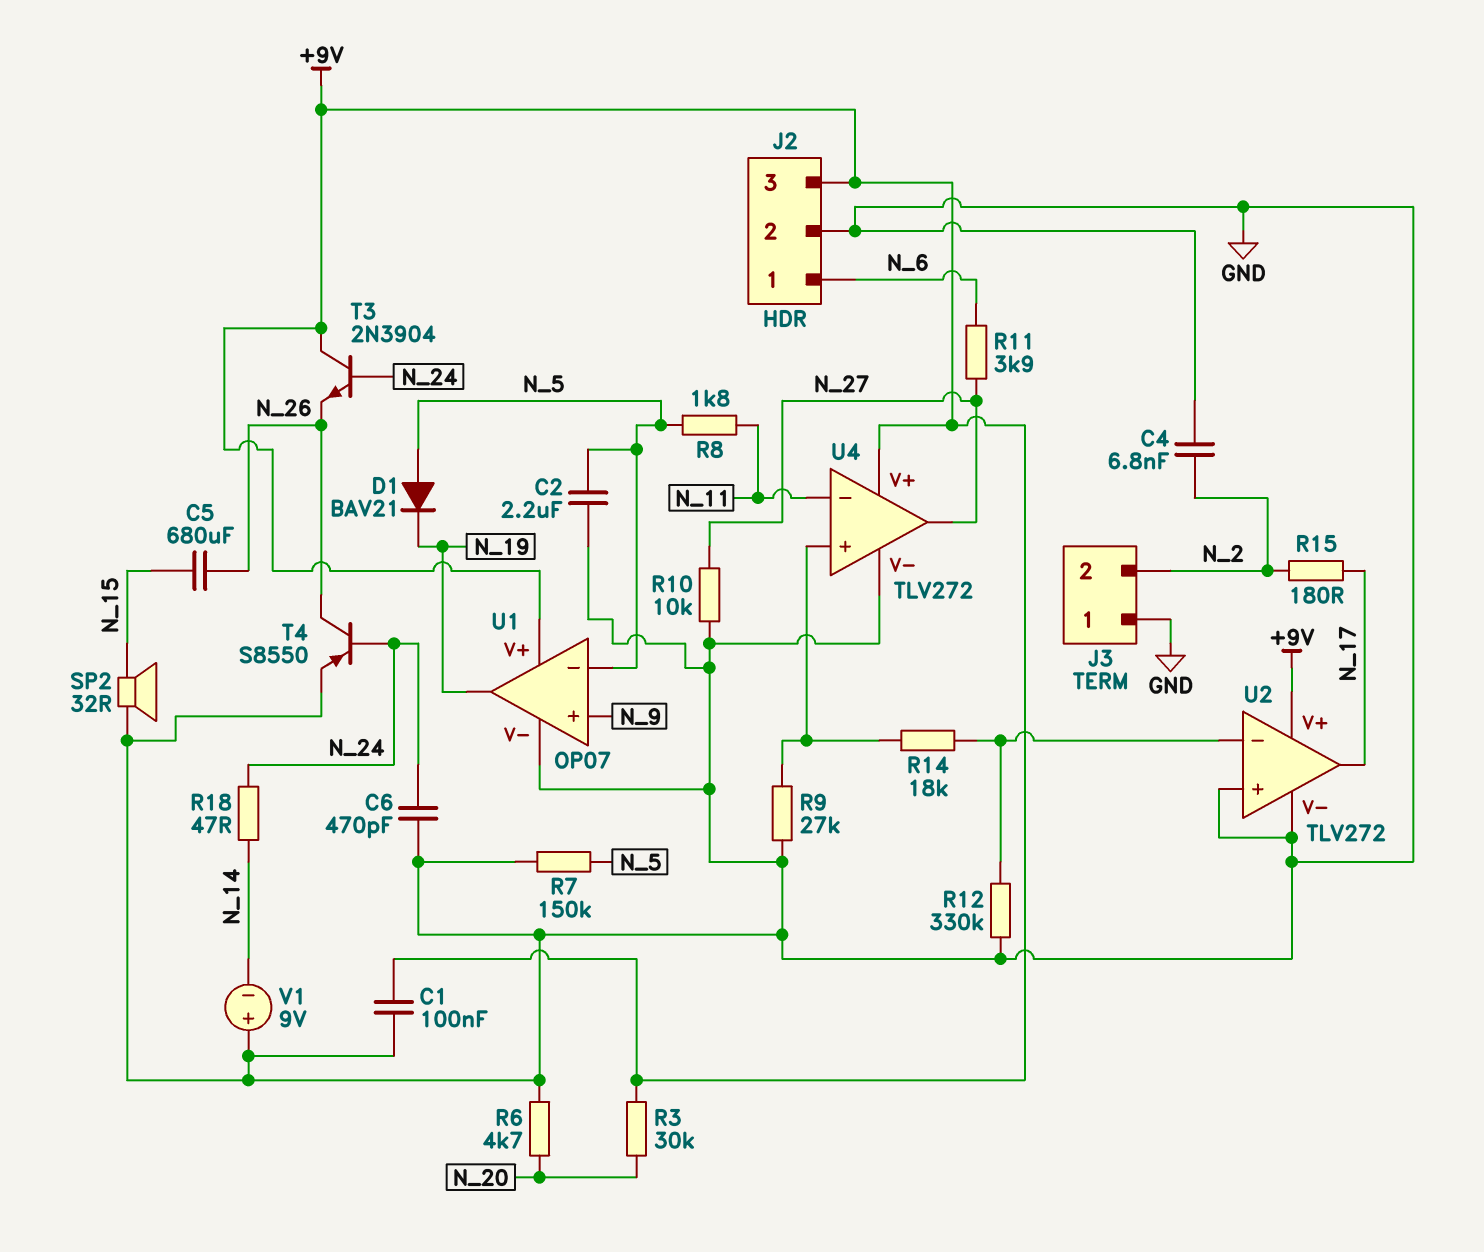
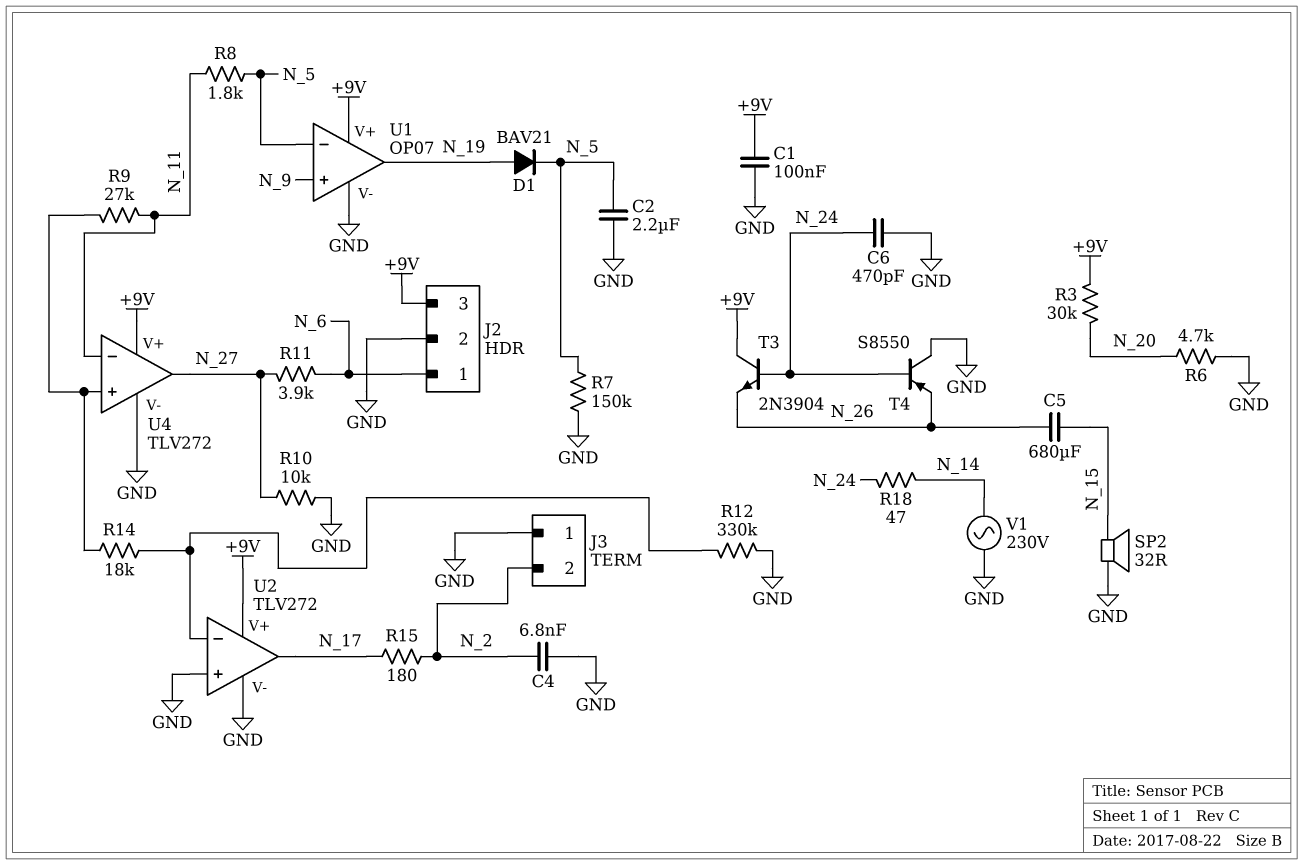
D1: diode BAV21 (A N_5, K N_19) -> diode BAV21 (A N_19, K N_5)
R9: 27k (GND, U4/in+) -> 27k (N_11, U4/in+)
T4: PNP S8550 (B N_24, C N_26, E GND) -> PNP S8550 (B N_24, C GND, E N_26)
V1: 9V (plus GND, minus N_14) -> AC 230V (GND, N_14)

